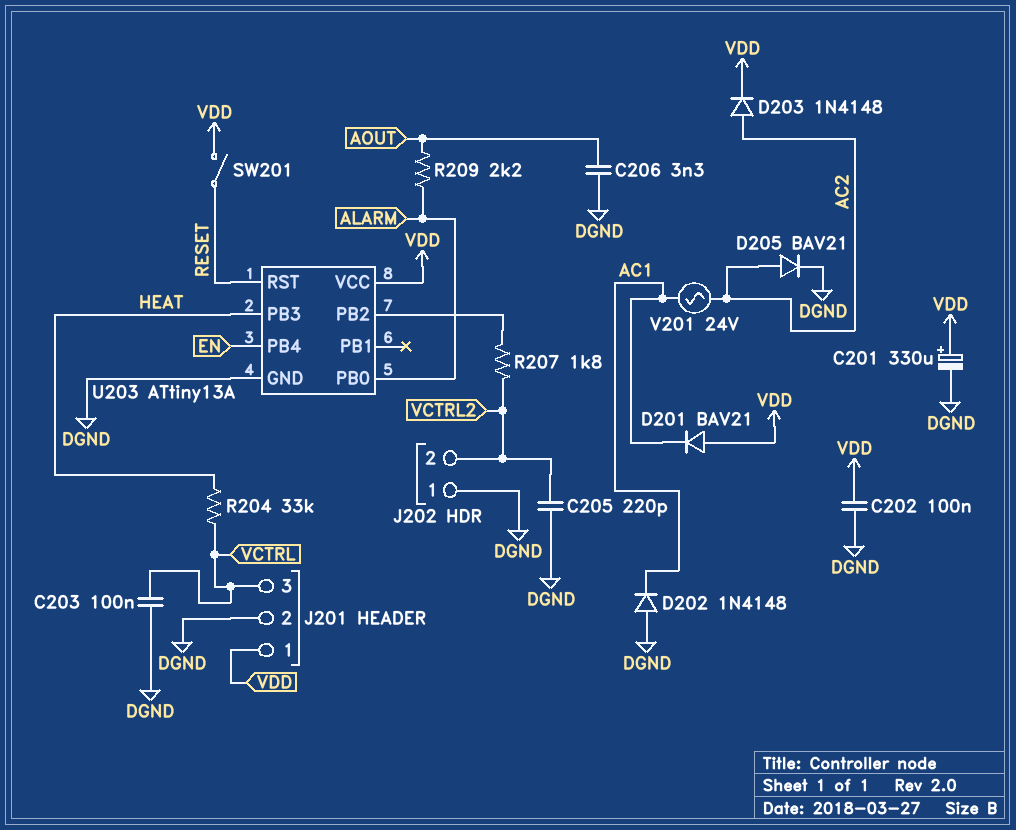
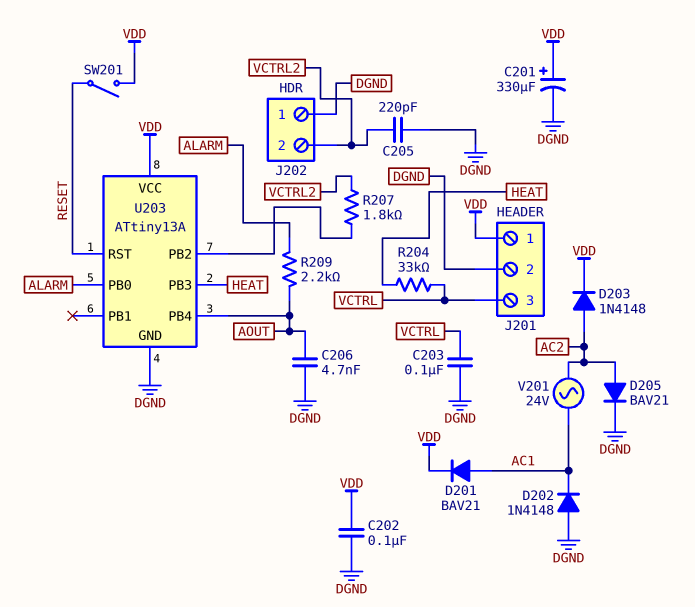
C206: 3.3nF (AOUT, DGND) -> 4.7nF (AOUT, DGND)
D201: diode BAV21 (A VDD, K AC1) -> diode BAV21 (A AC1, K VDD)
U203 pin PB4: EN -> AOUT

